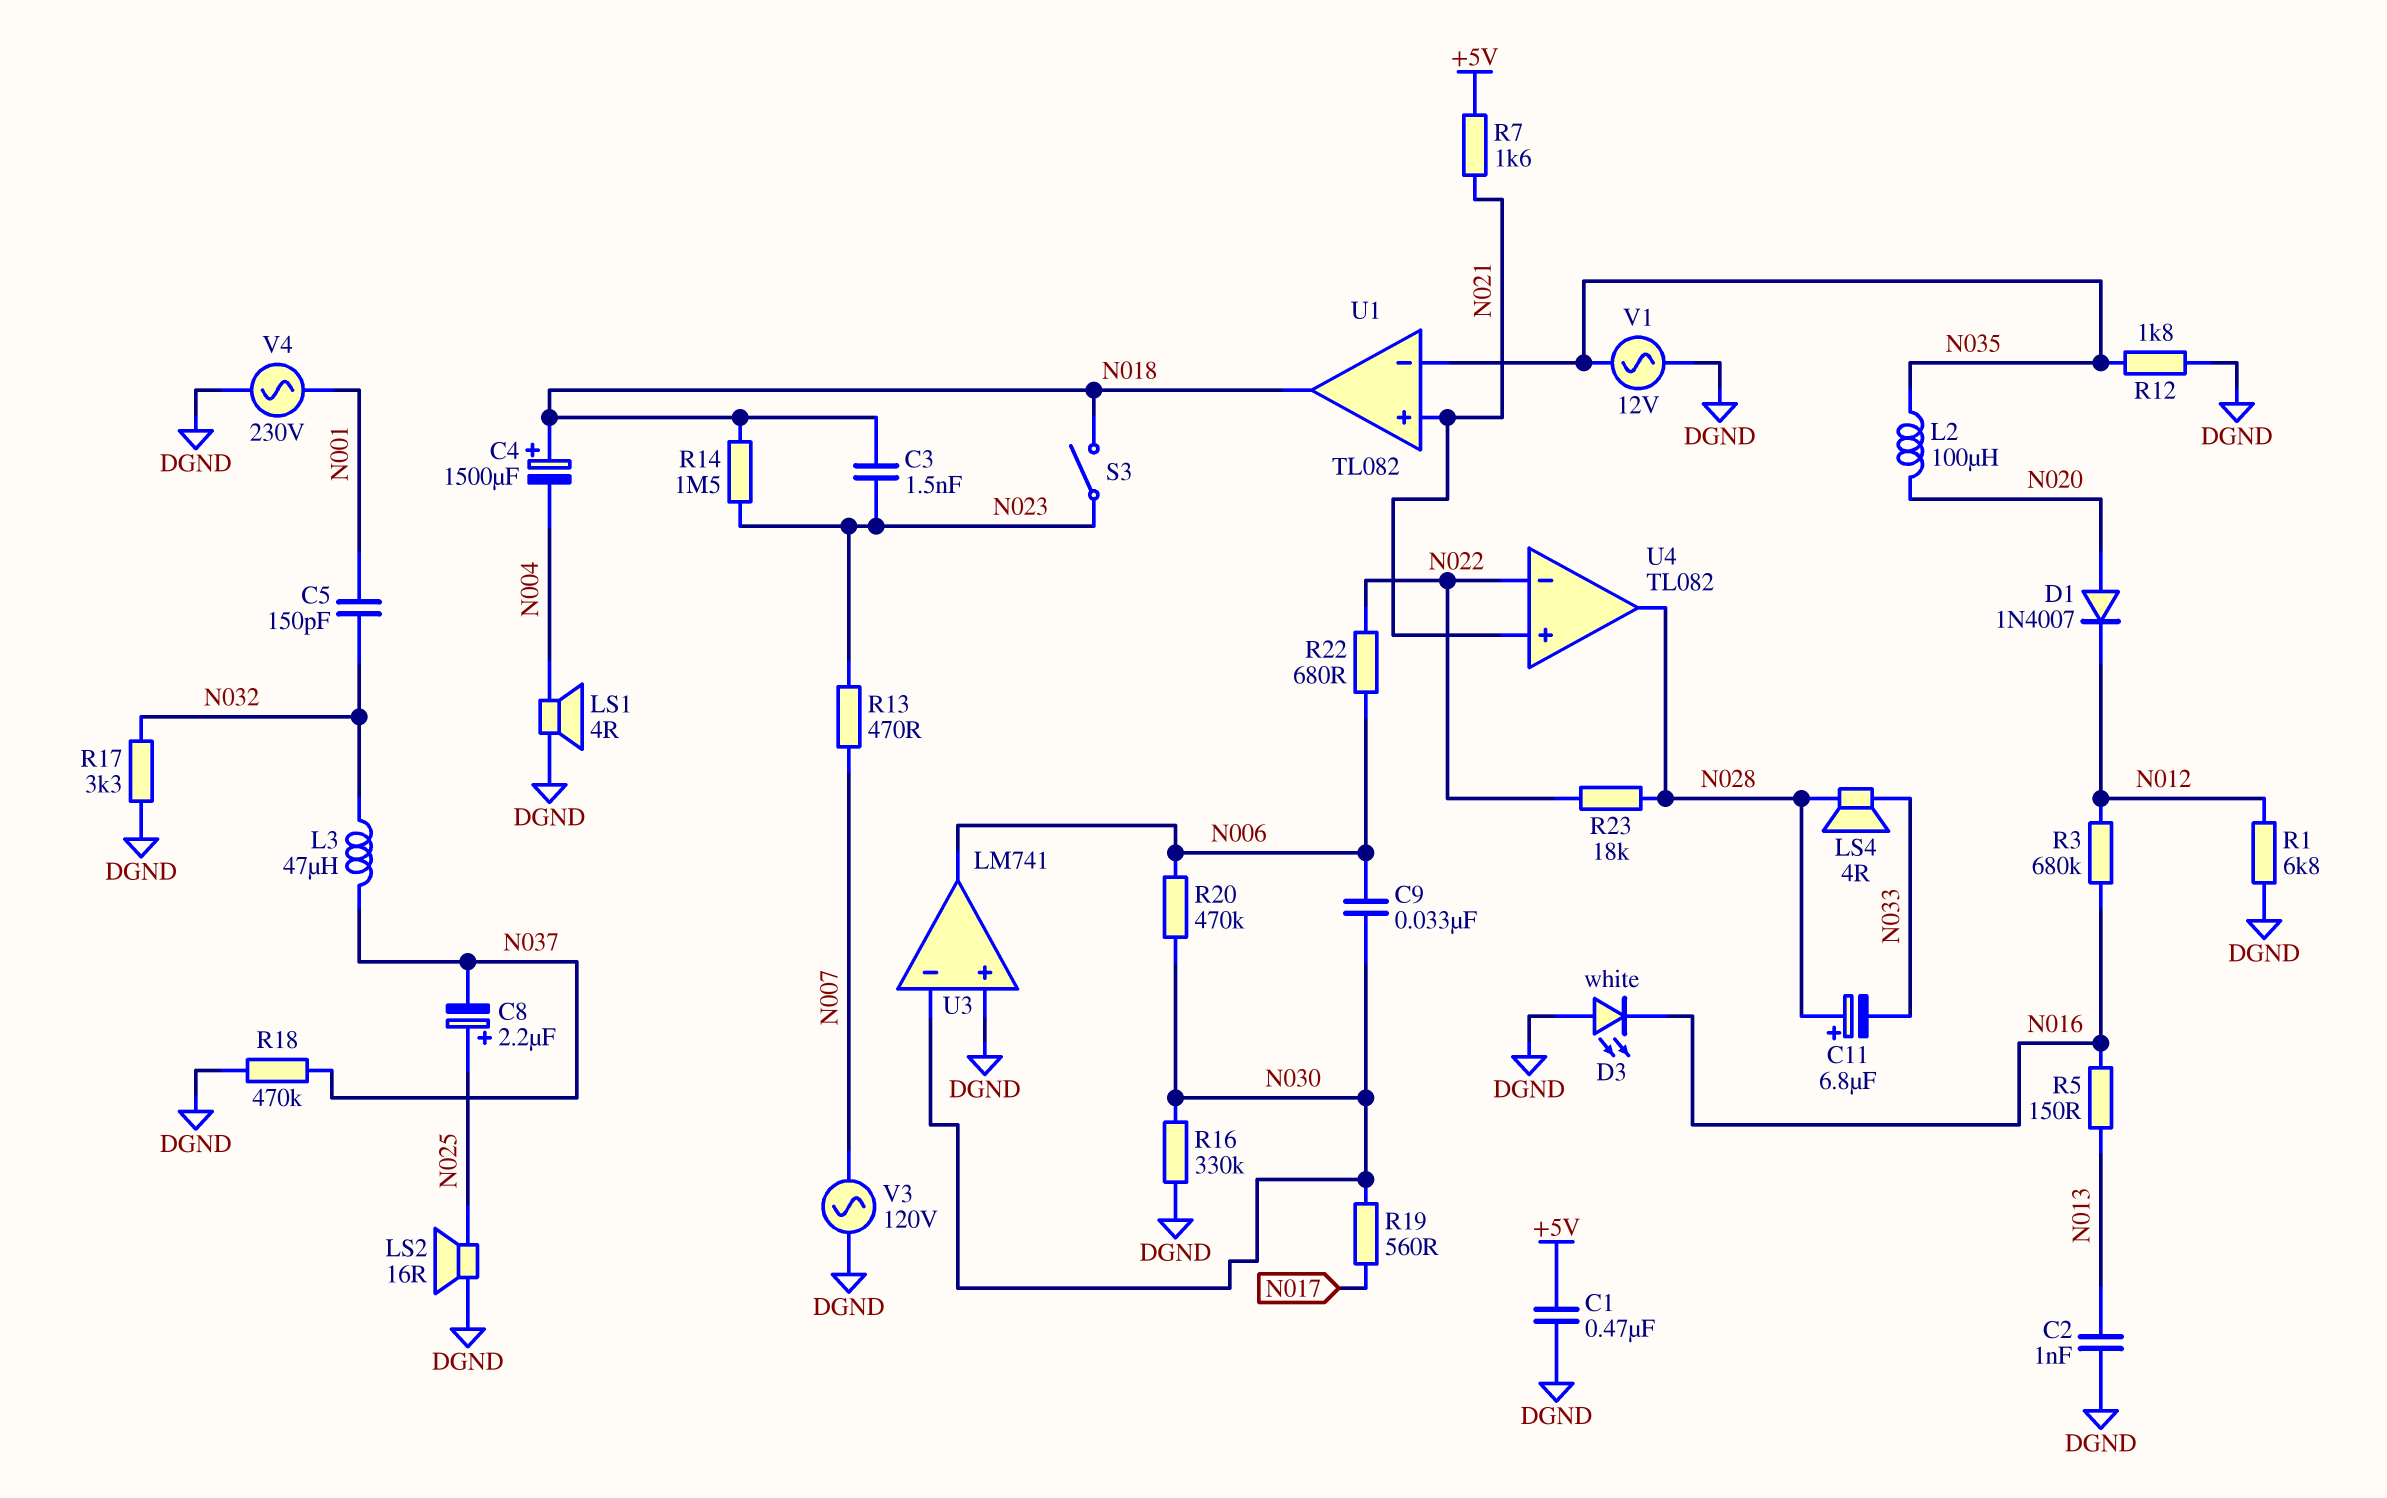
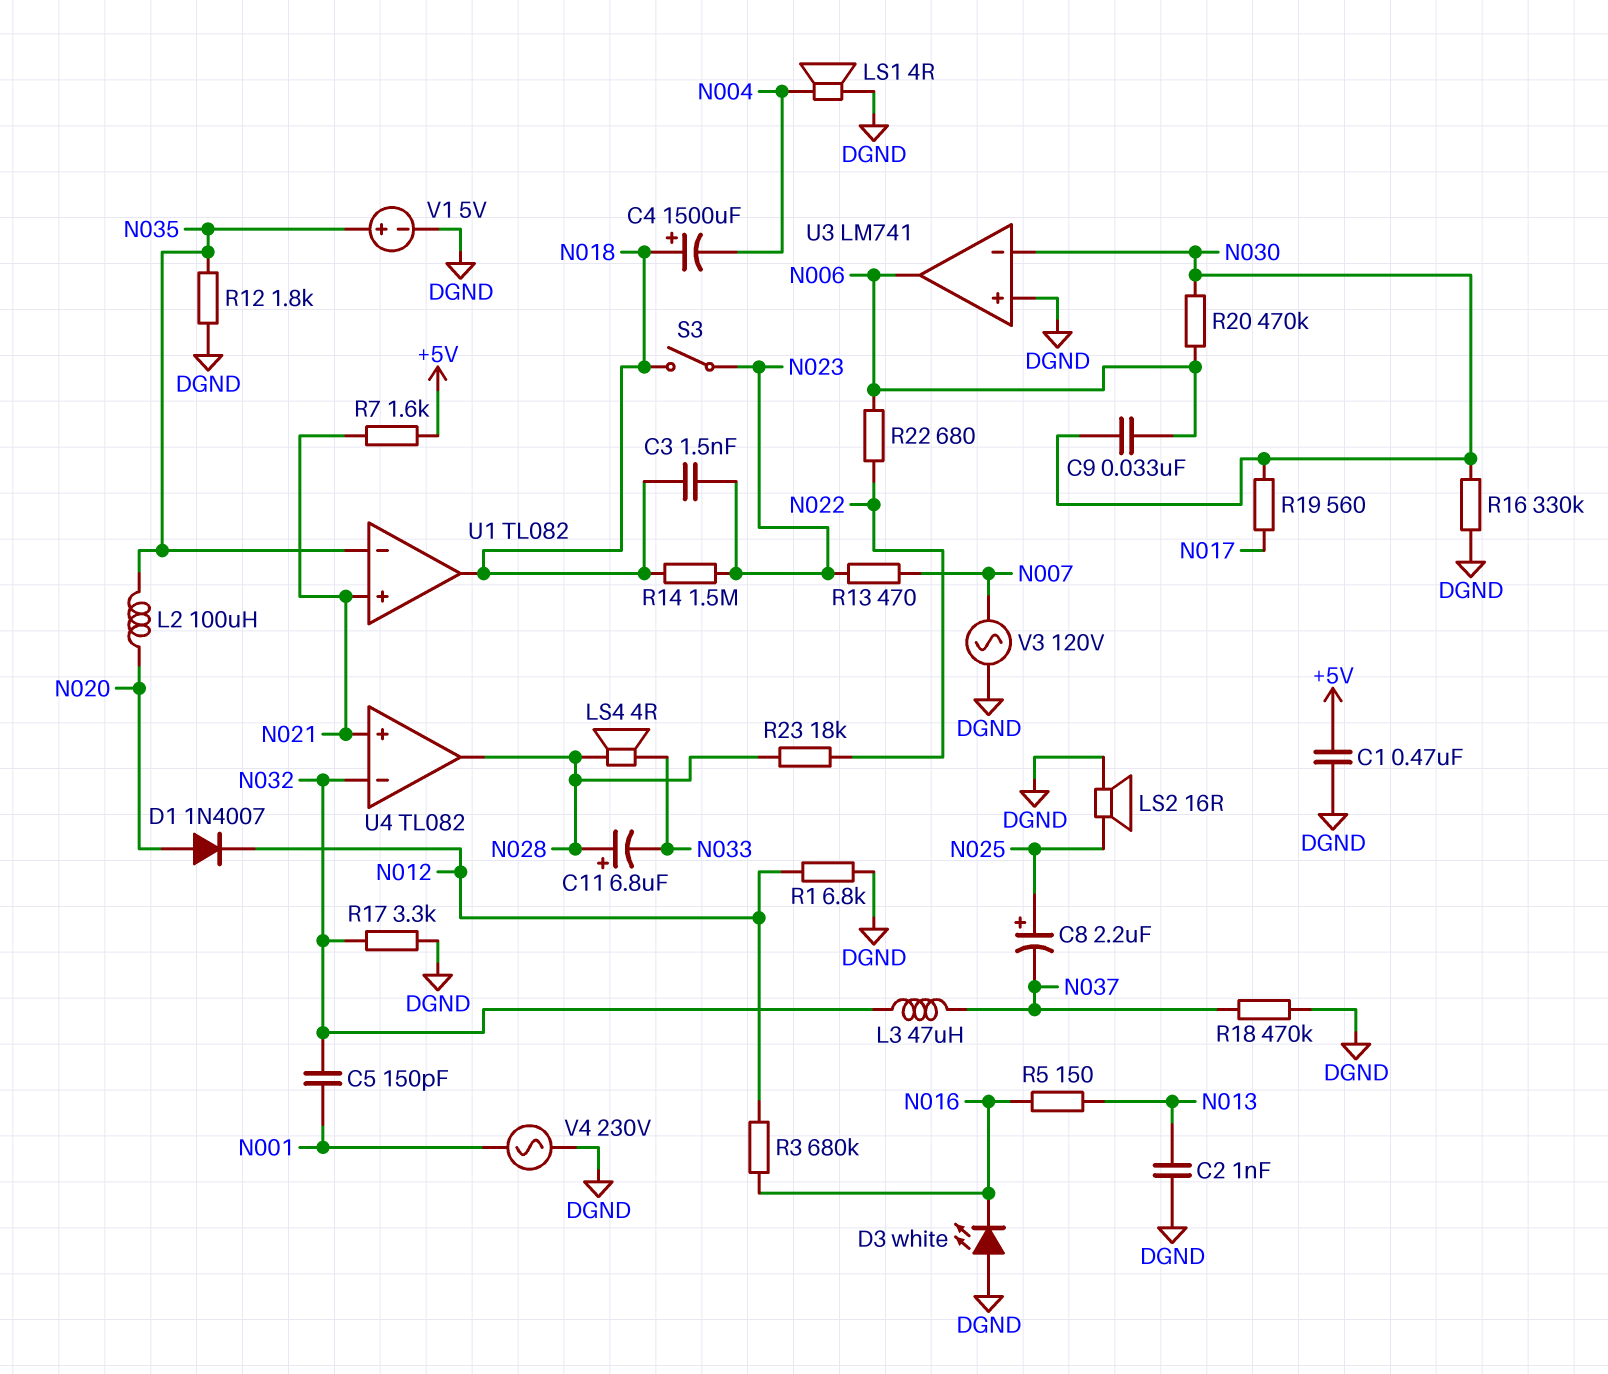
U4 pin in-: N022 -> N032
V1: AC 12V (DGND, N035) -> 5V (plus N035, minus DGND)

